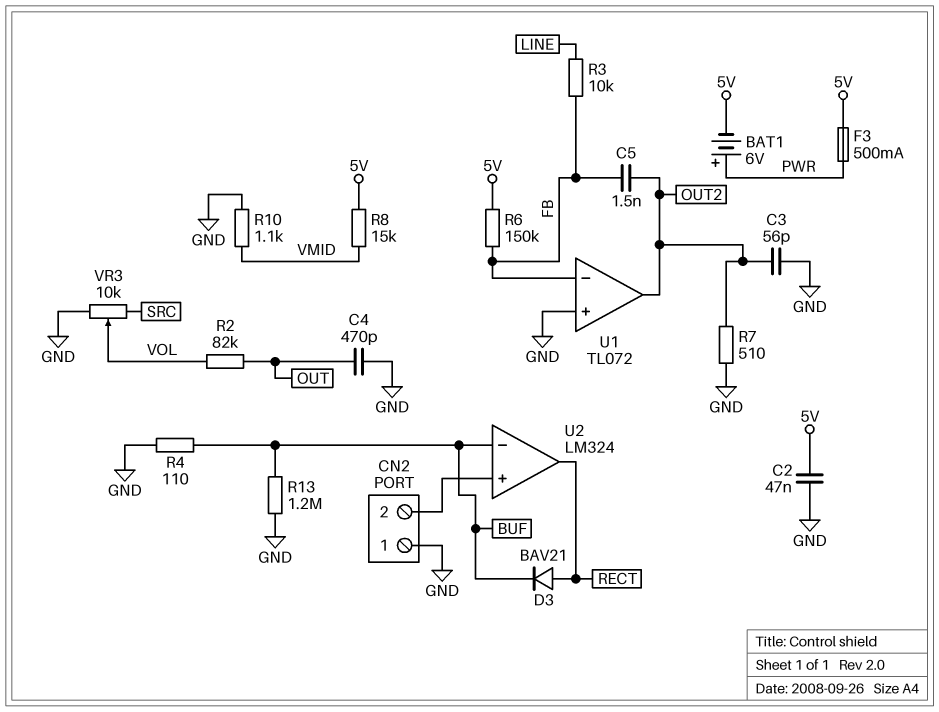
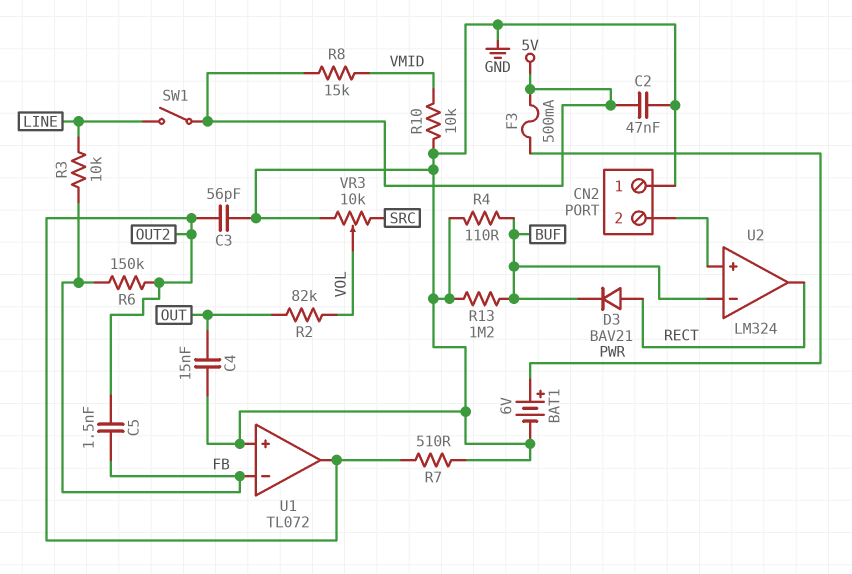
BAT1: 6V (plus PWR, minus 5V) -> 6V (plus PWR, minus GND)
C4: 470pF (GND, OUT) -> 15nF (GND, OUT)
R6: 150k (5V, FB) -> 150k (FB, OUT2)
R10: 1.1k (GND, VMID) -> 10k (GND, VMID)
SW1: none -> switch (5V, LINE)

